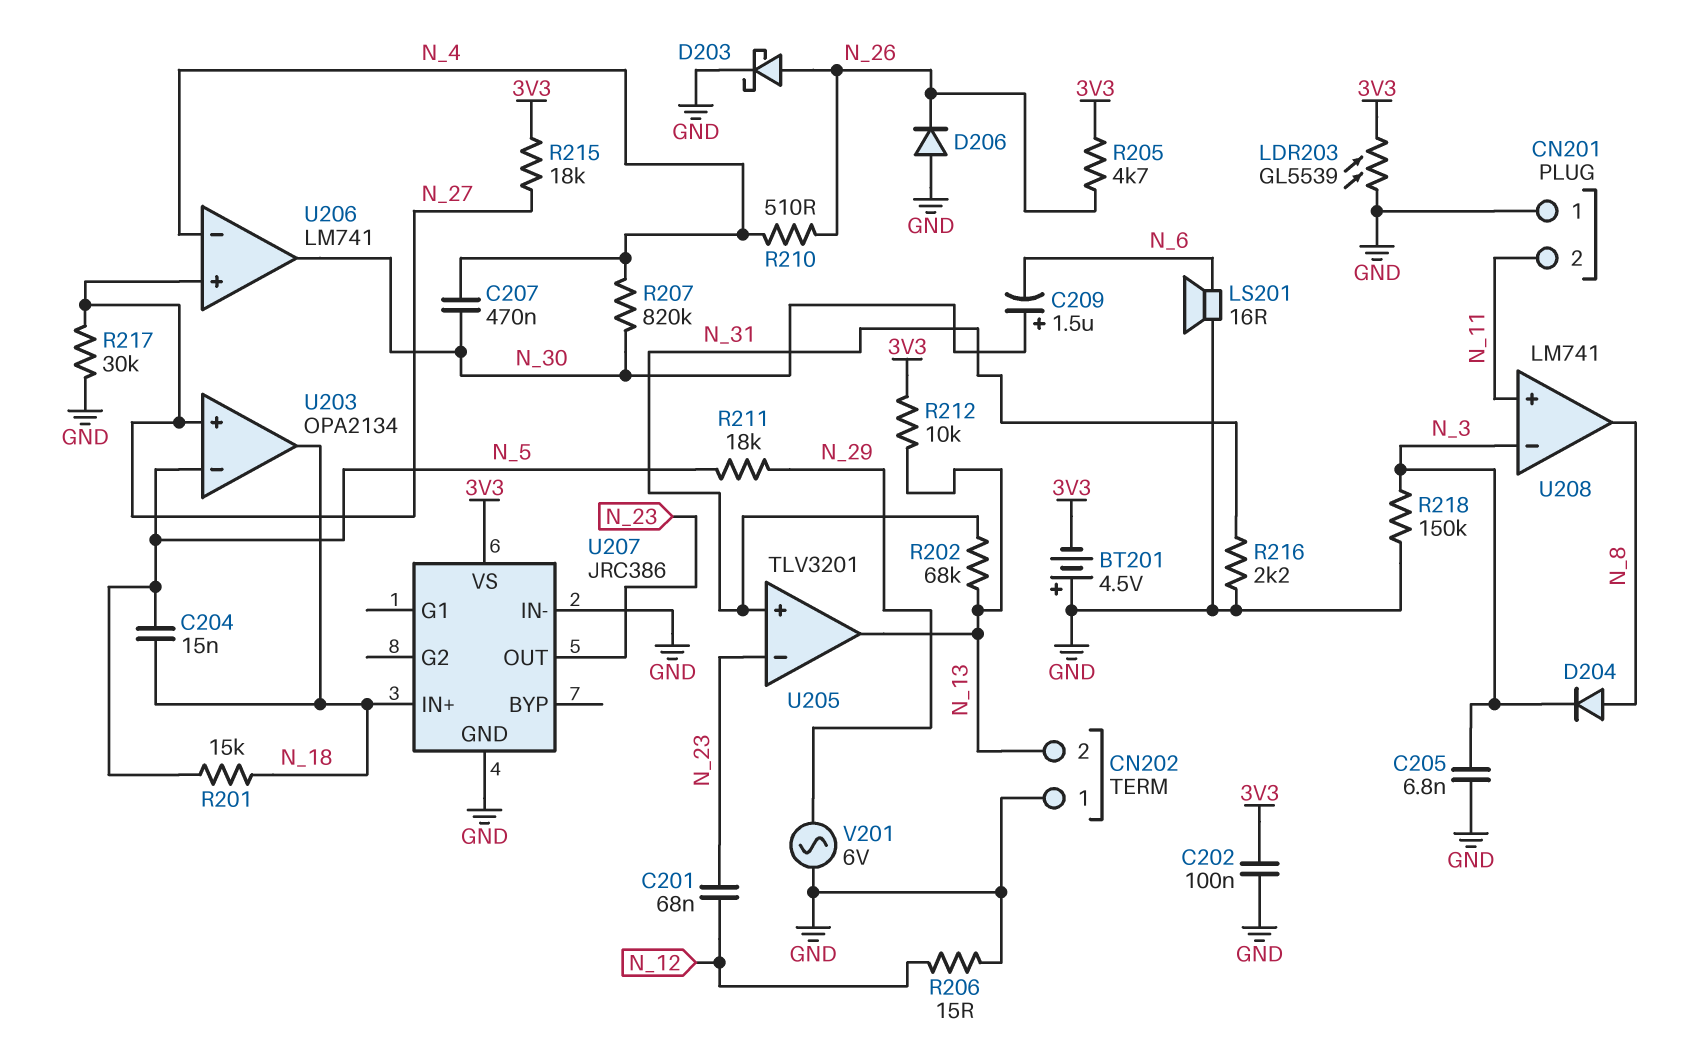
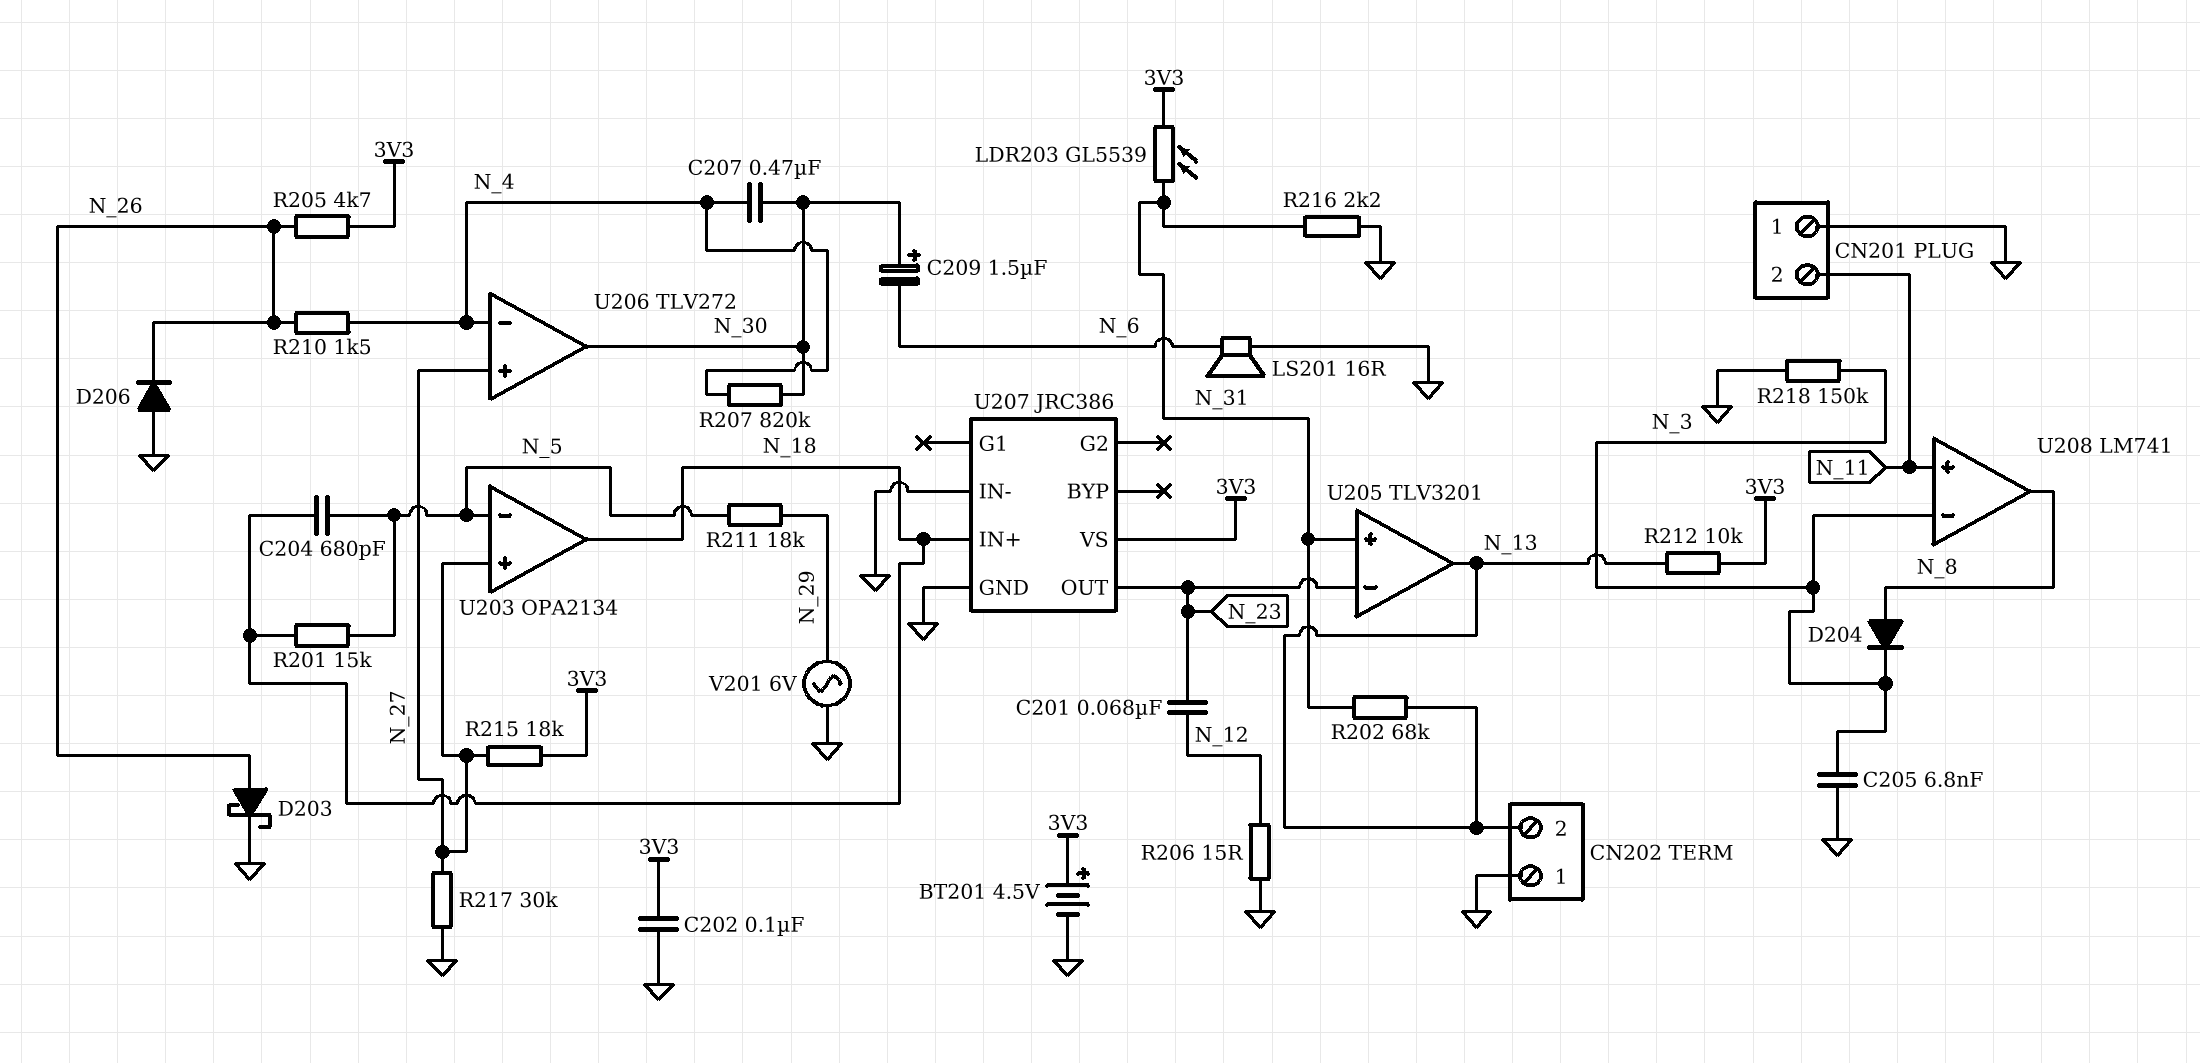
BT201: 4.5V (plus GND, minus 3V3) -> 4.5V (plus 3V3, minus GND)
C204: 15nF (N_5, N_18) -> 680pF (N_5, N_18)
LDR203: GL5539 (3V3, GND) -> GL5539 (3V3, N_31)
R210: 510 (N_4, N_26) -> 1.5k (N_4, N_26)
U206: LM741 -> TLV272

